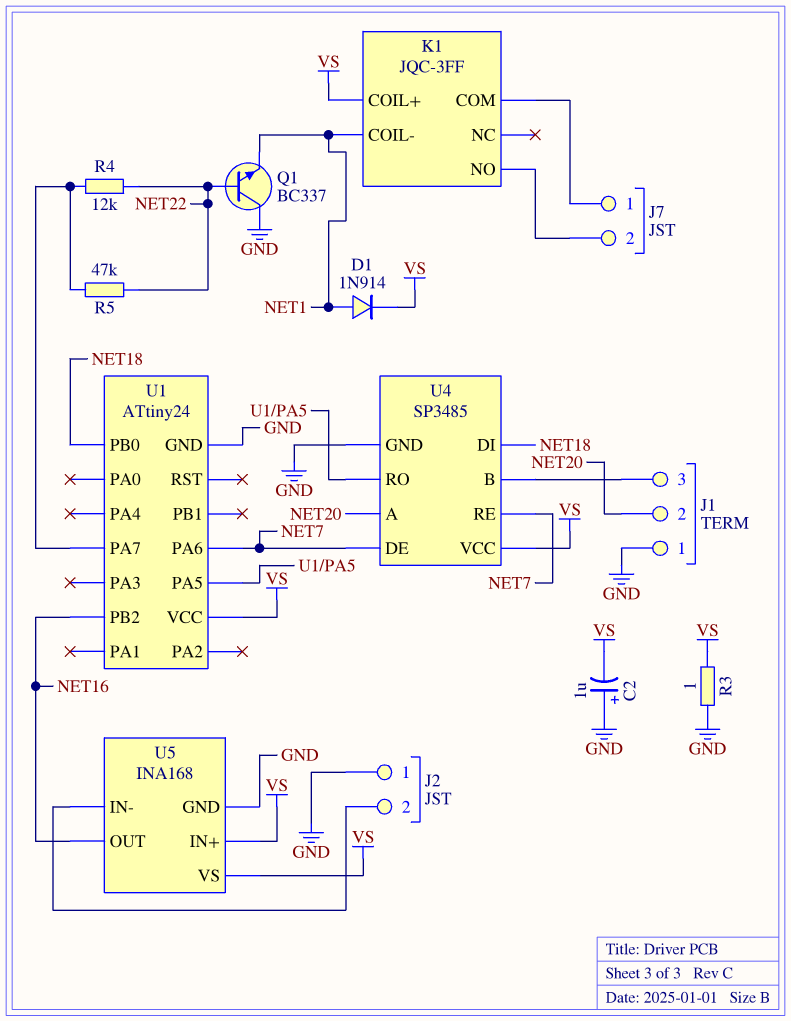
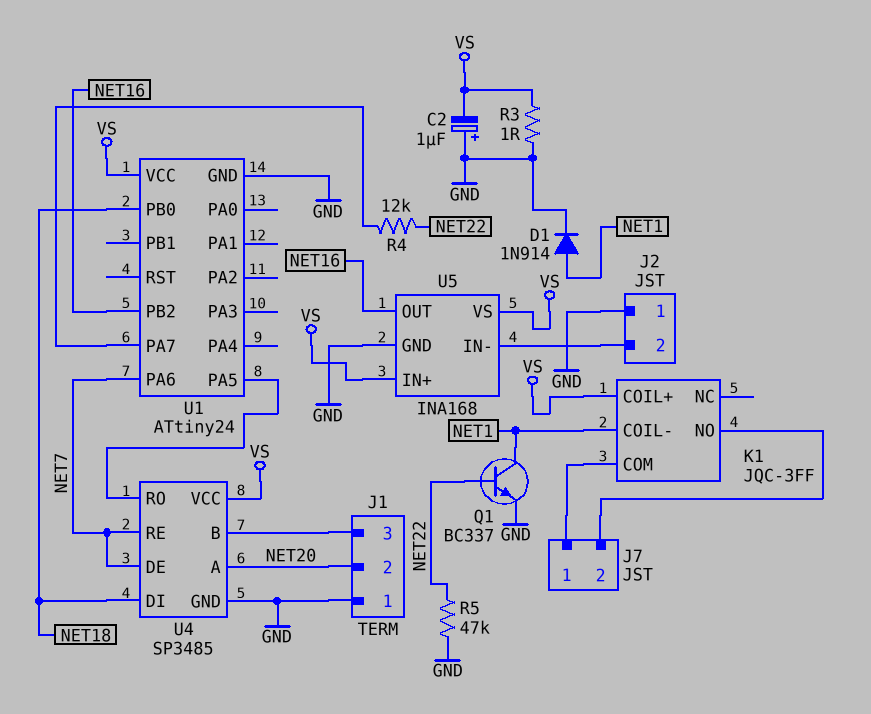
D1: diode 1N914 (A NET1, K VS) -> diode 1N914 (A NET1, K GND)
Q1: NPN BC337 (B NET22, C GND, E NET1) -> NPN BC337 (B NET22, C NET1, E GND)
R5: 47k (NET22, U1/PA7) -> 47k (GND, NET22)

